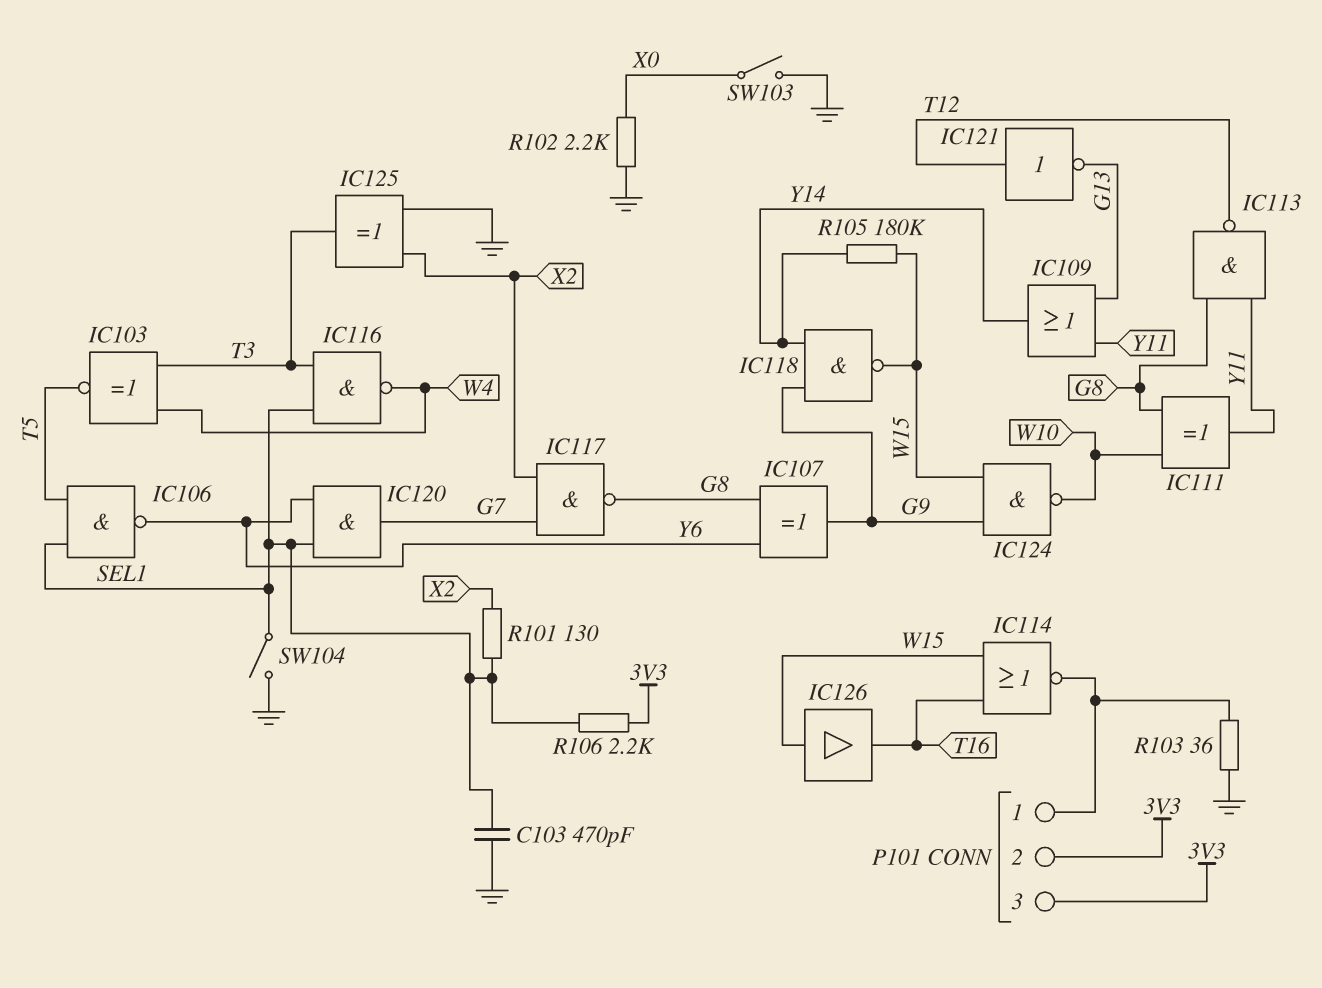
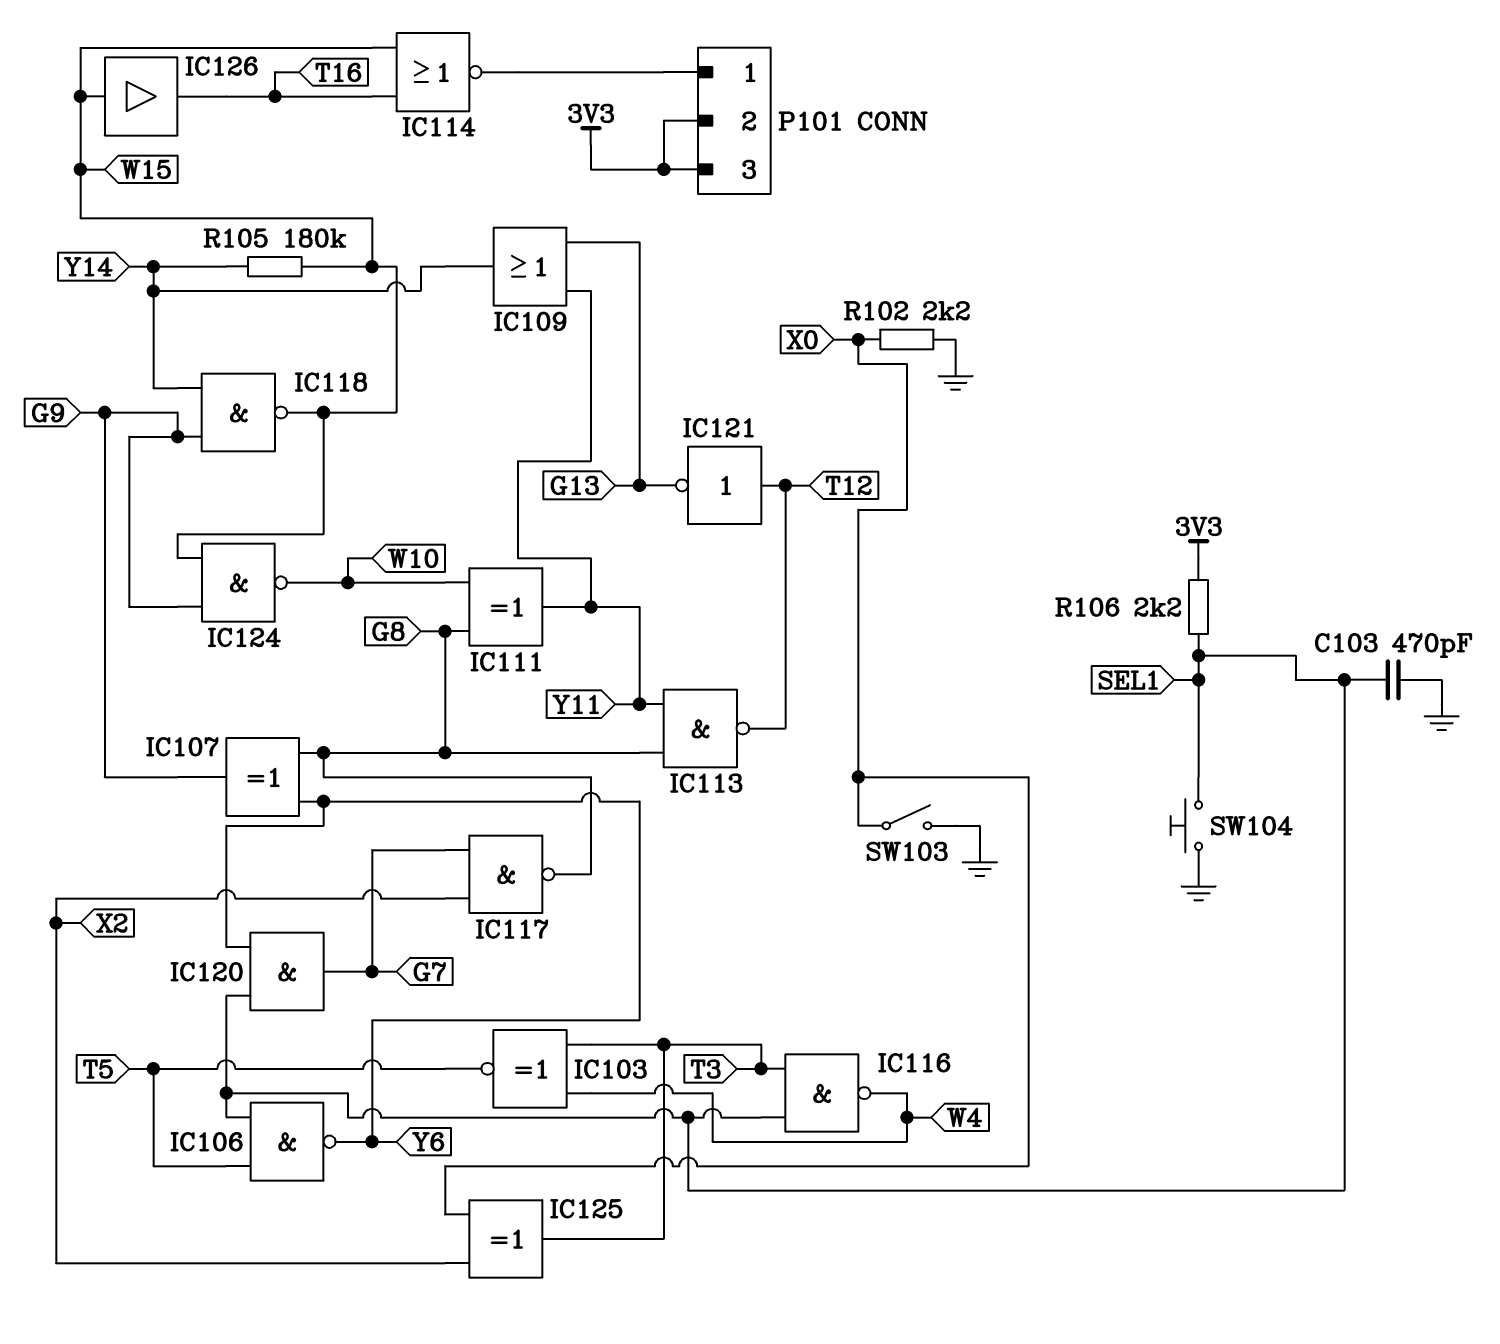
IC125: XOR (in GND, in X2, out T3) -> XOR (in X0, in X2, out T3)
R101: 130 (SEL1, X2) -> none
R103: 36 (GND, P101/1) -> none
SW104: switch (GND, SEL1) -> button (GND, SEL1)

